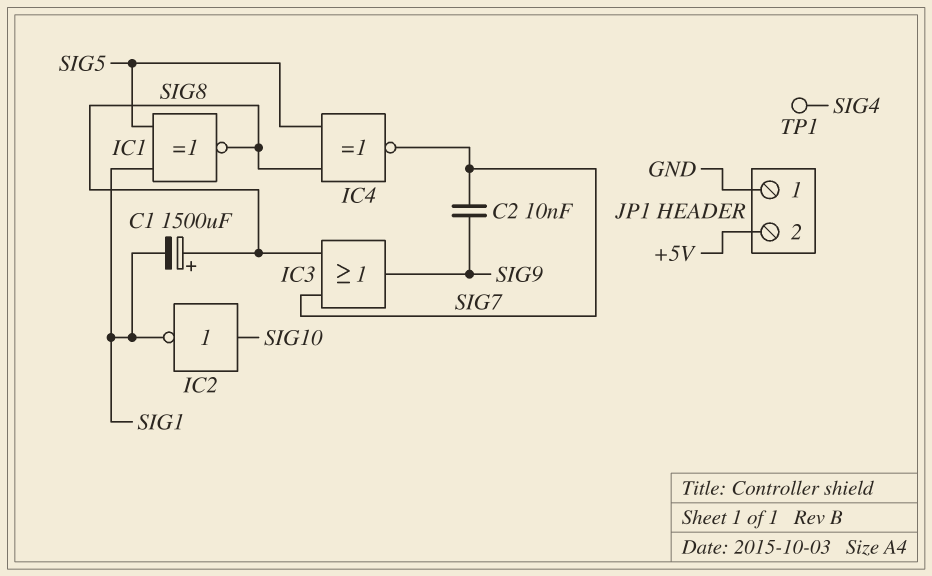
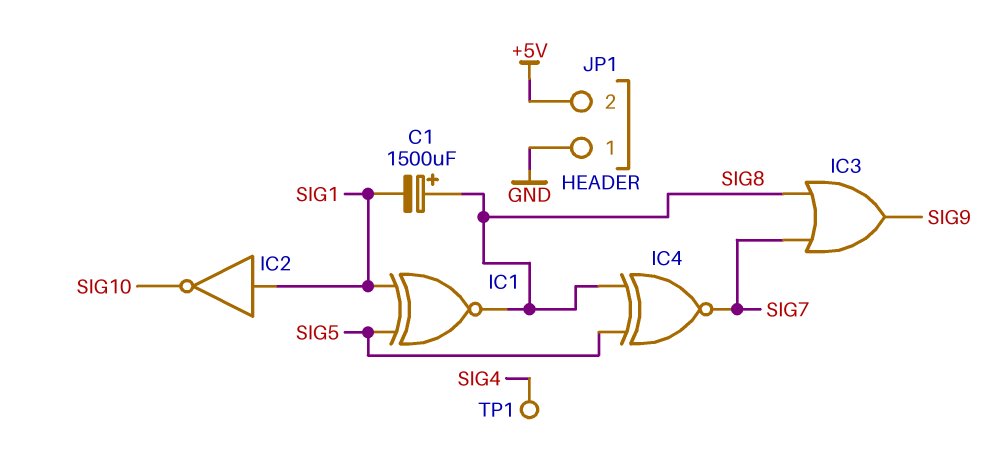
C2: 10nF (SIG7, SIG9) -> none
IC2: NOT (in SIG10, out SIG1) -> NOT (in SIG1, out SIG10)

